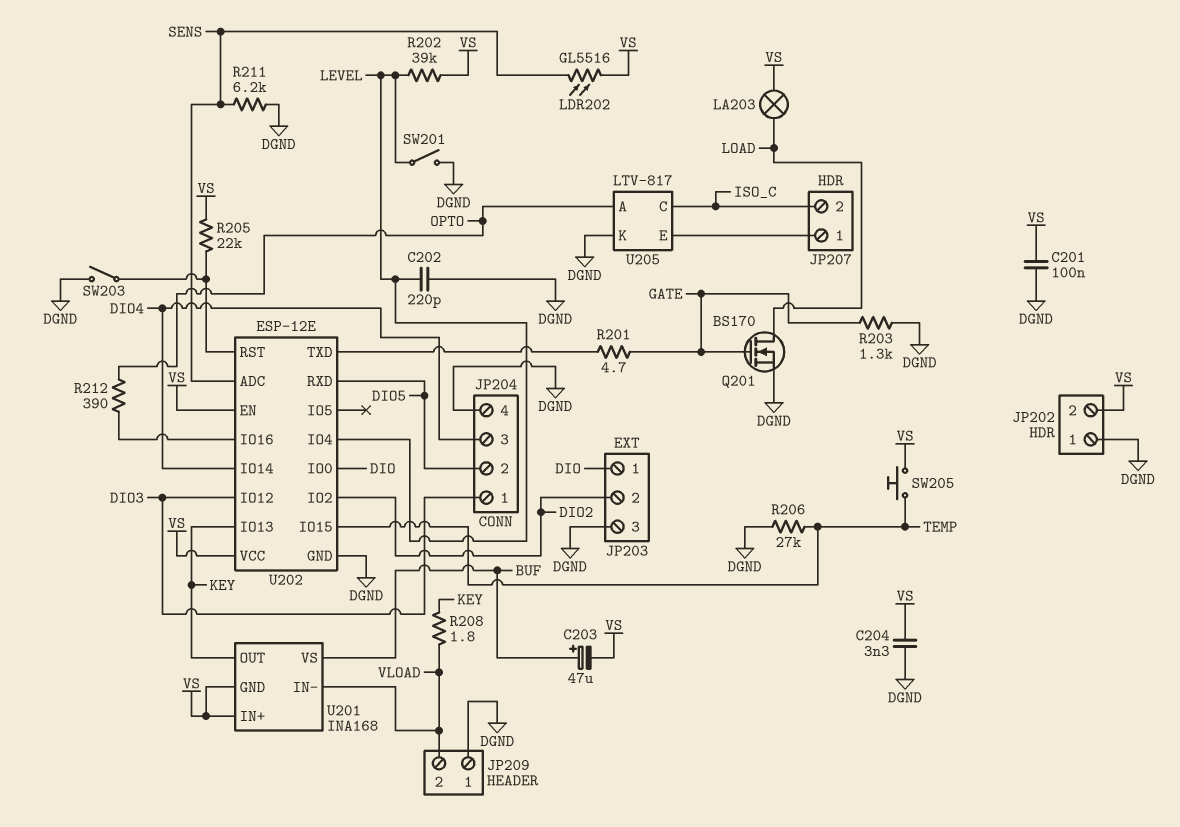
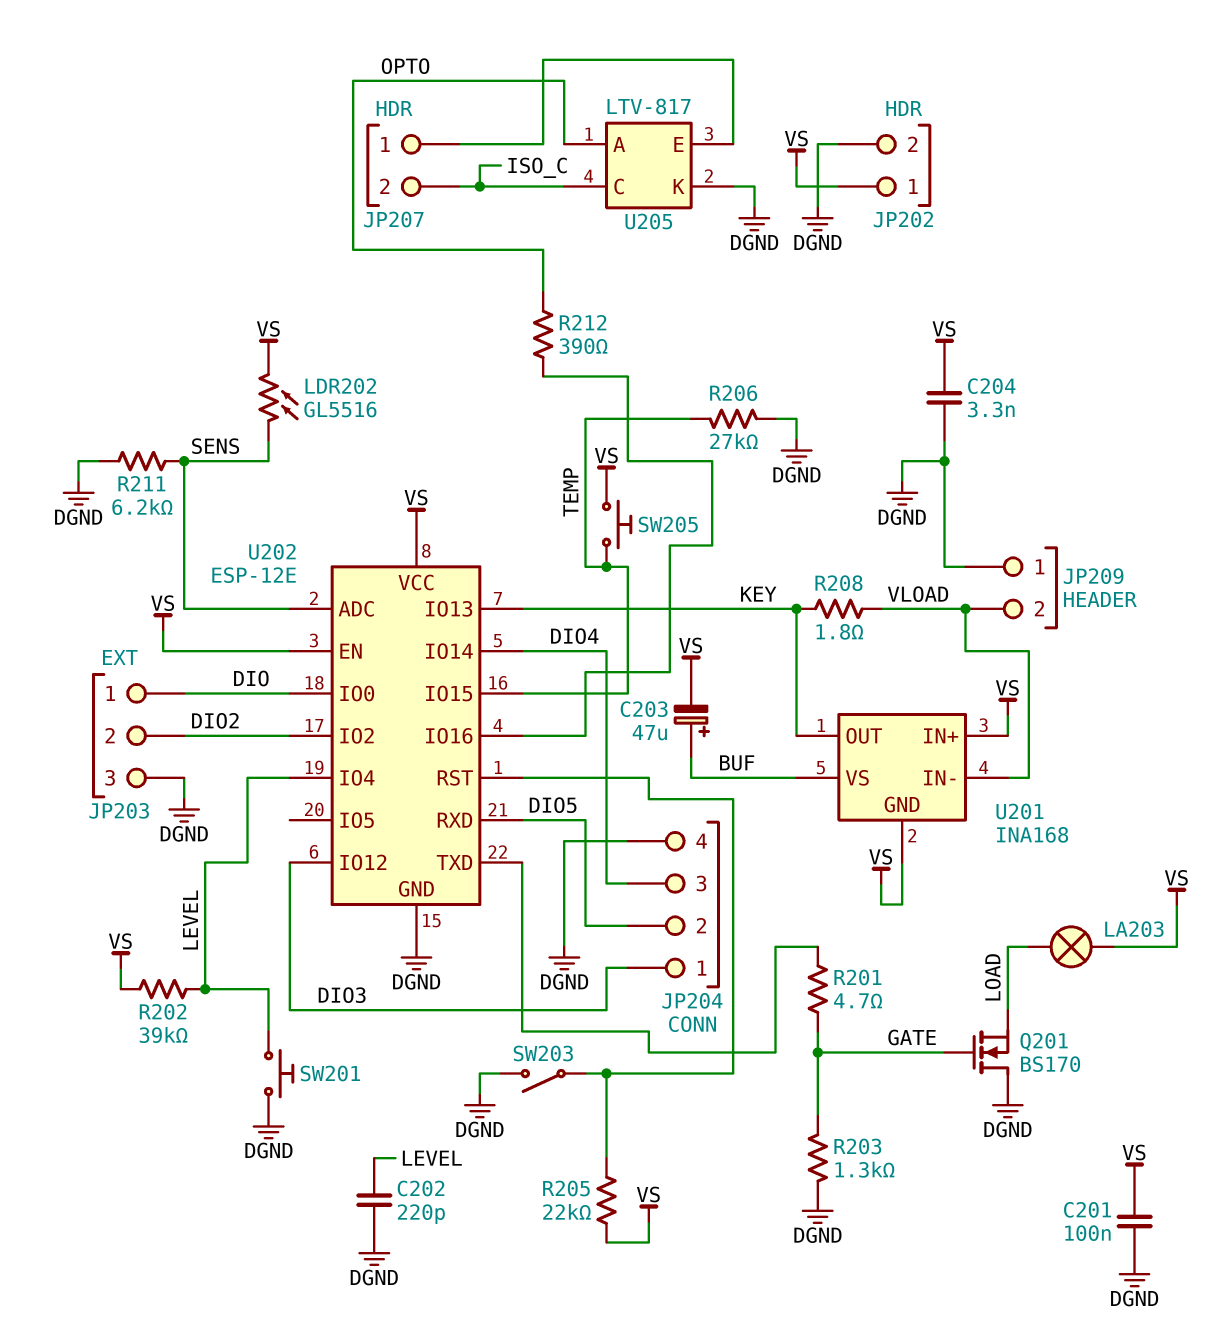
JP202 pin 1: DGND -> VS
JP202 pin 2: VS -> DGND
Q201: NMOS BS170 (G GATE, D LOAD, S DGND) -> NMOS BS170 (G GATE, D DGND, S LOAD)
SW201: switch (DGND, LEVEL) -> button (DGND, LEVEL)

